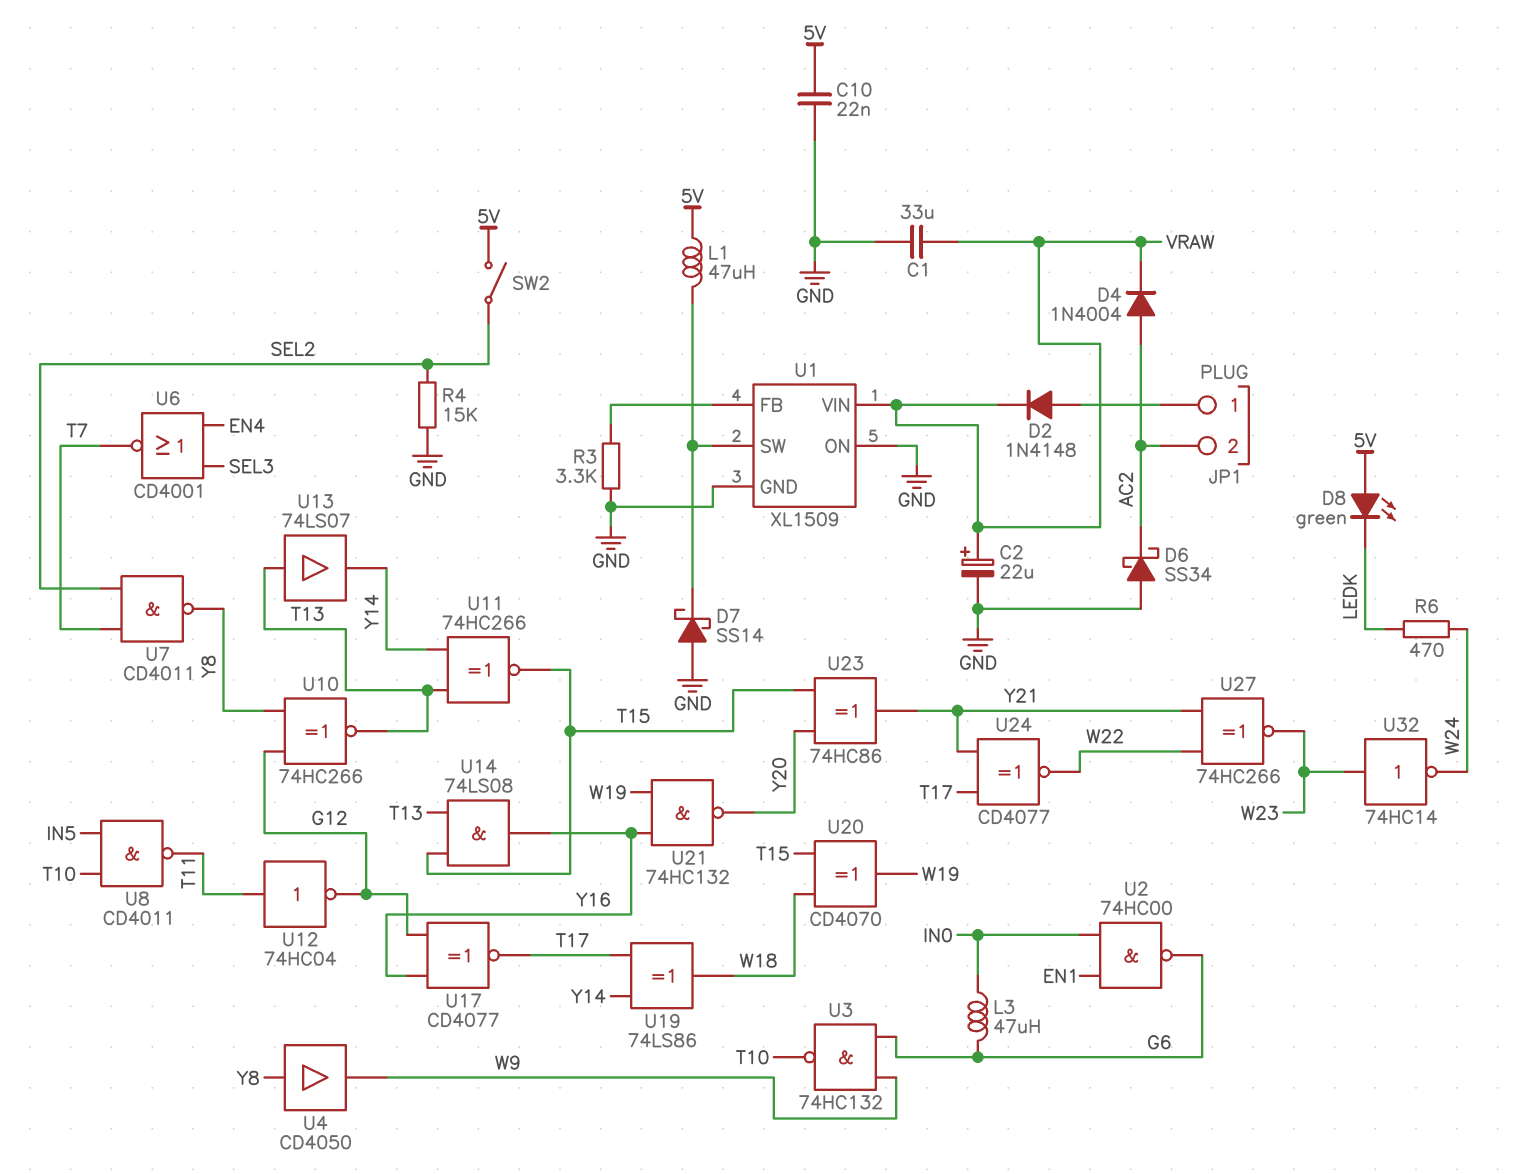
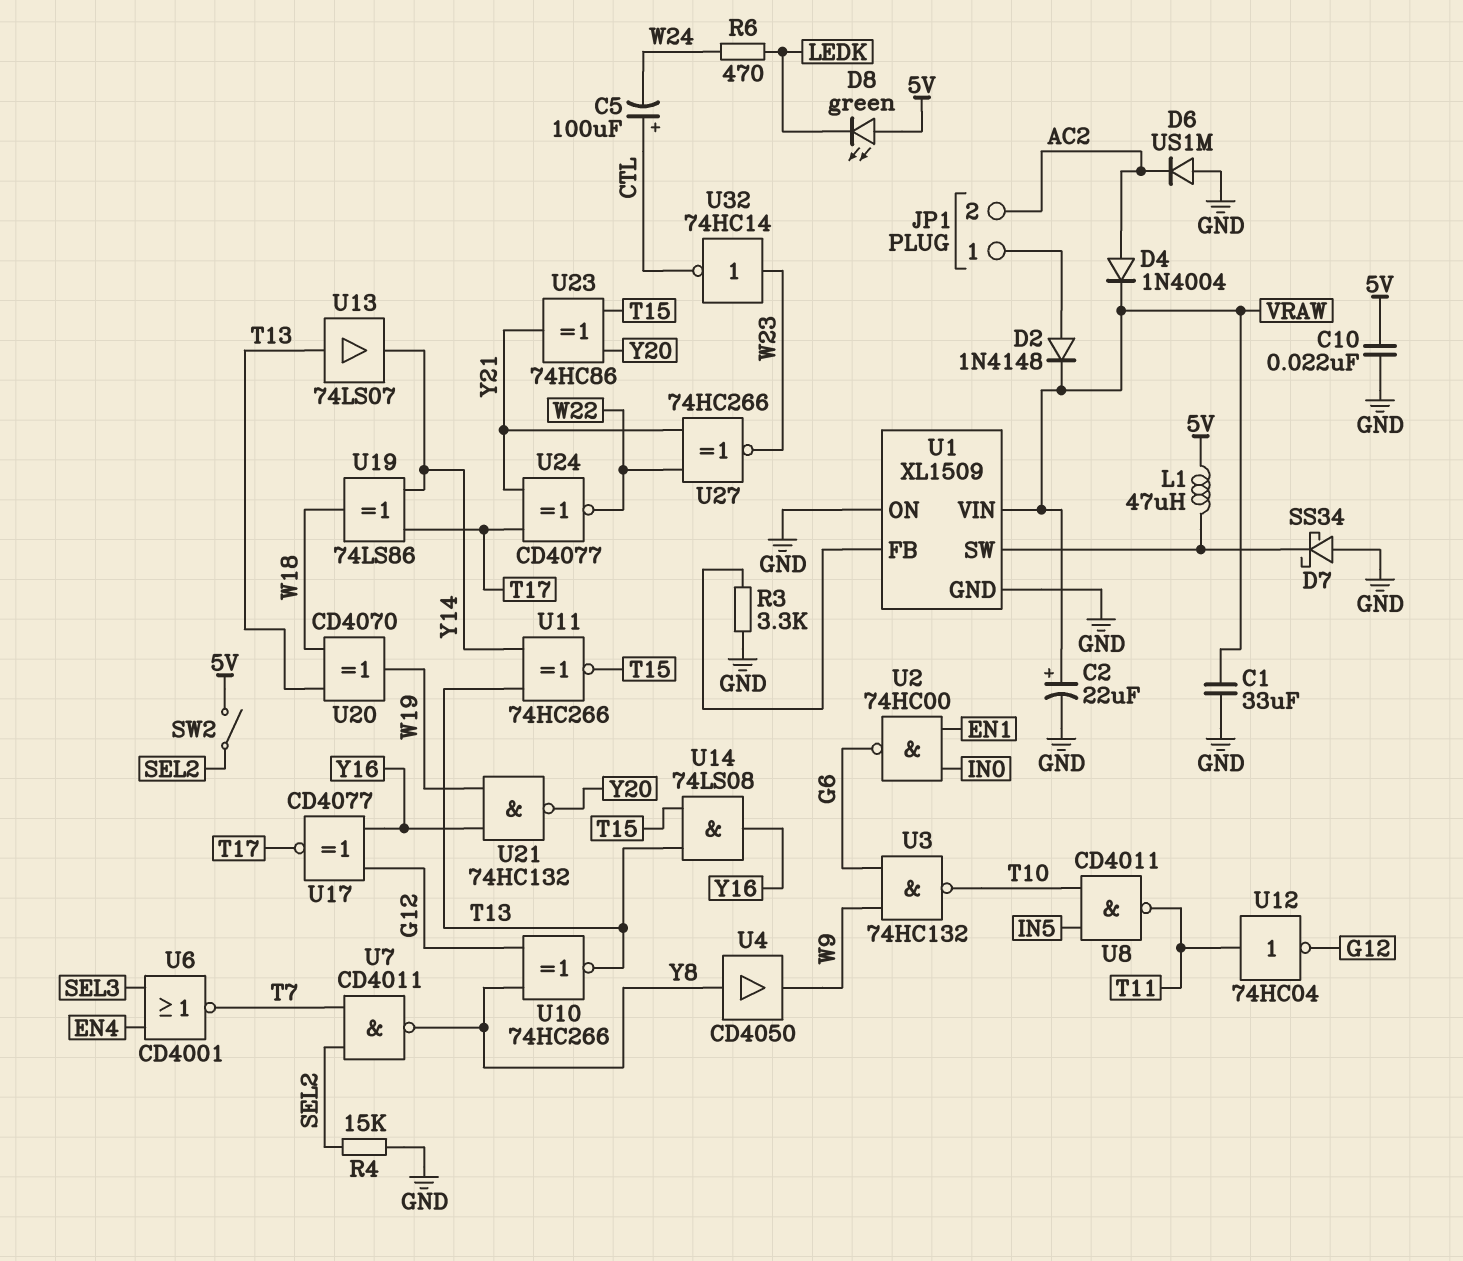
C5: none -> 100uF (plus CTL, minus W24)
D6: schottky SS34 (A GND, K AC2) -> diode US1M (A GND, K AC2)
D7: schottky SS14 (A GND, K U1/SW) -> schottky SS34 (A GND, K U1/SW)
L3: 47uH (G6, IN0) -> none
U20: XOR CD4070 (in T15, in W18, out W19) -> XOR CD4070 (in T13, in W18, out W19)
U32: NOT 74HC14 (in W23, out W24) -> NOT 74HC14 (in W23, out CTL)

